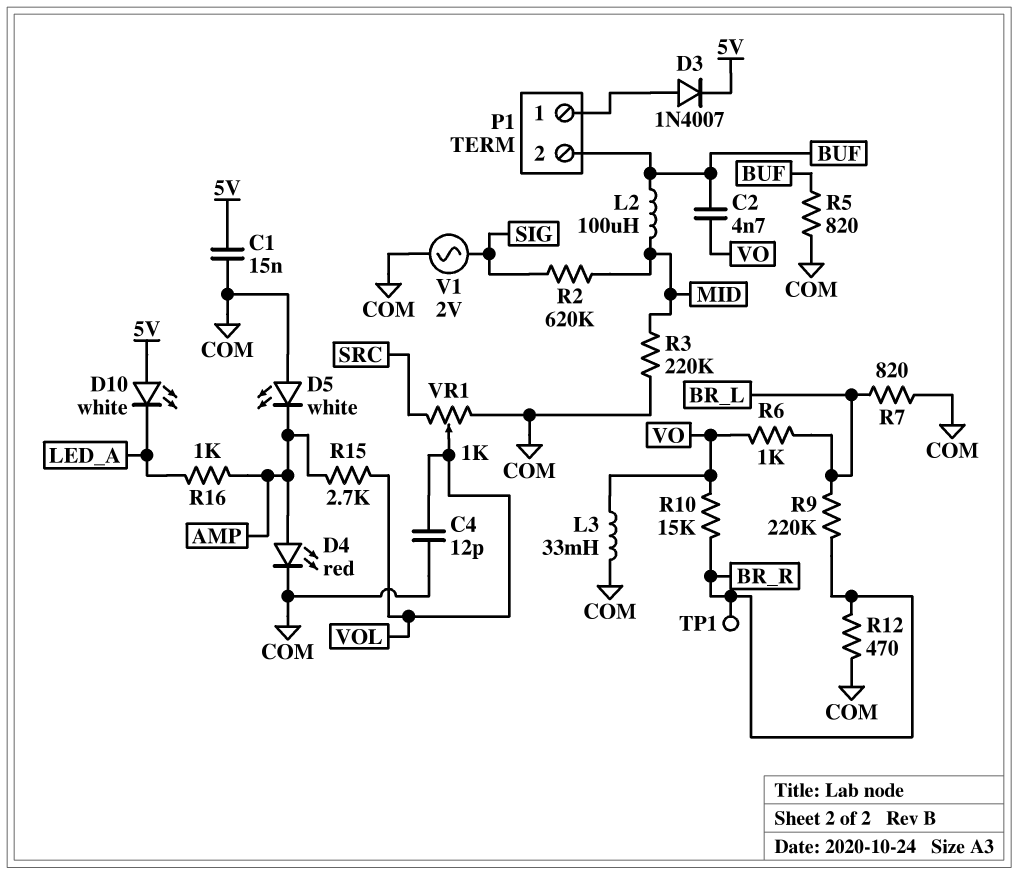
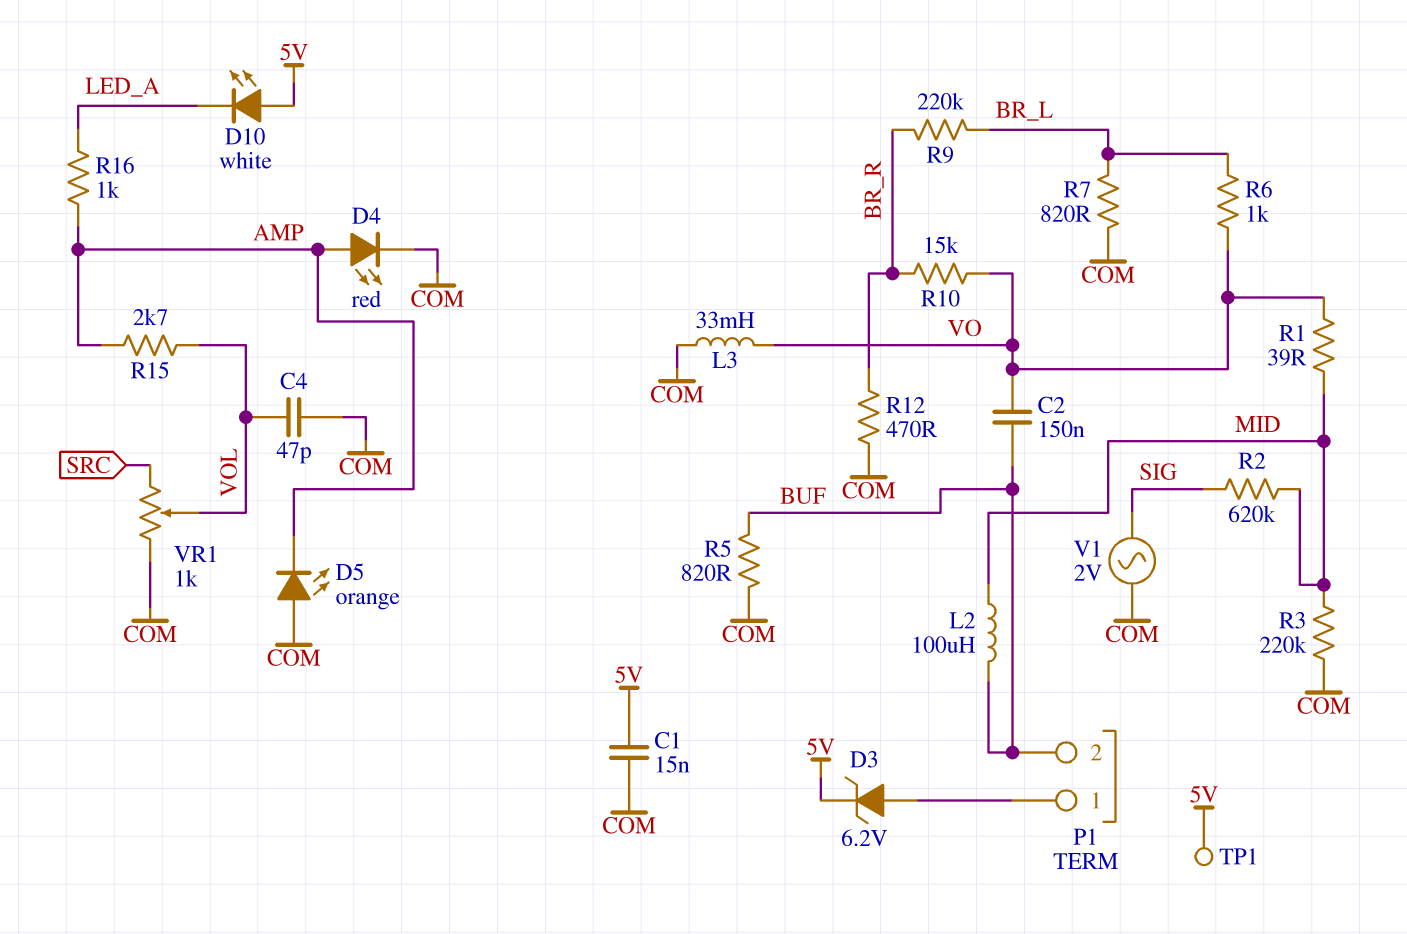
C2: 4.7nF (BUF, VO) -> 150nF (BUF, VO)
C4: 12pF (COM, VOL) -> 47pF (COM, VOL)
D3: diode 1N4007 (A P1/1, K 5V) -> zener 6.2V (A P1/1, K 5V)
D5: LED white (A COM, K AMP) -> LED orange (A COM, K AMP)
R1: none -> 39 (MID, VO)
TP1: test point (BR_R) -> test point (5V)

